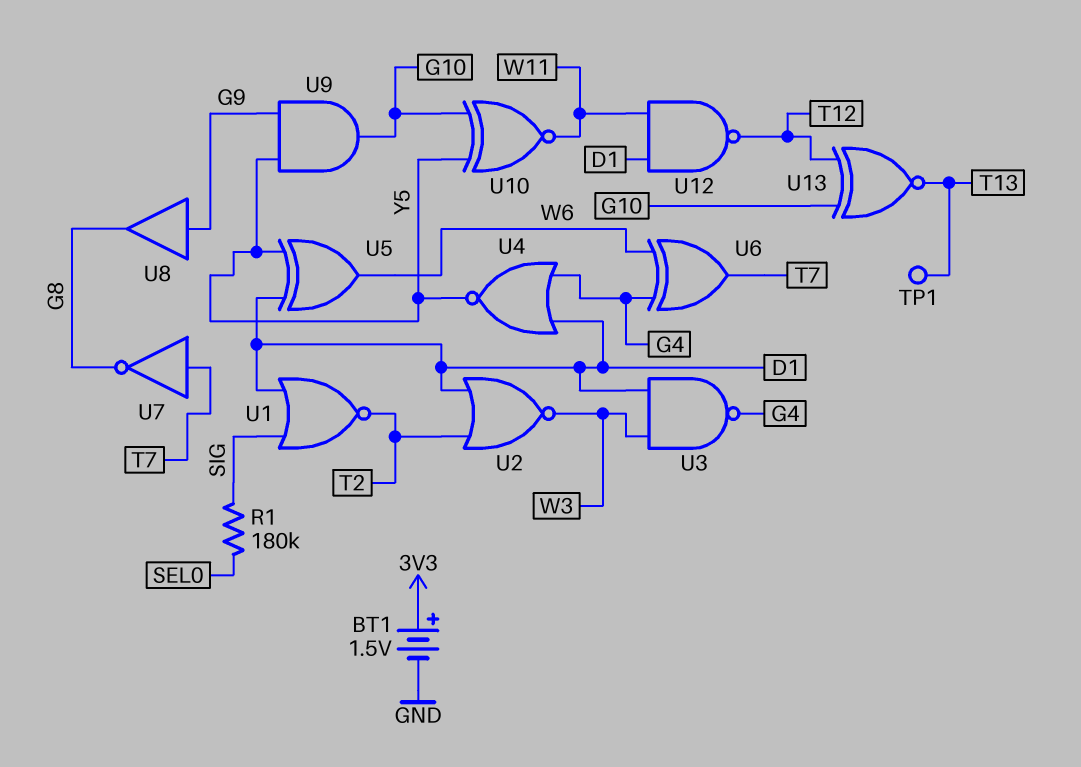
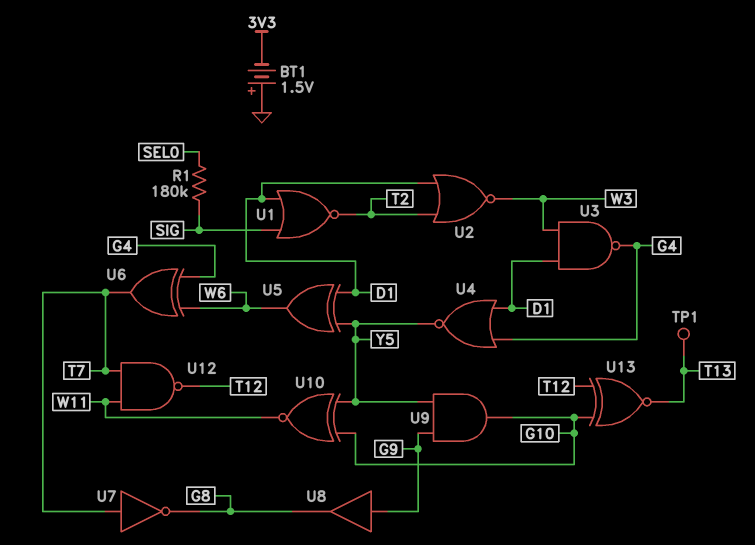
BT1: 1.5V (plus 3V3, minus GND) -> 1.5V (plus GND, minus 3V3)
U12: NAND (in D1, in W11, out T12) -> NAND (in T7, in W11, out T12)

